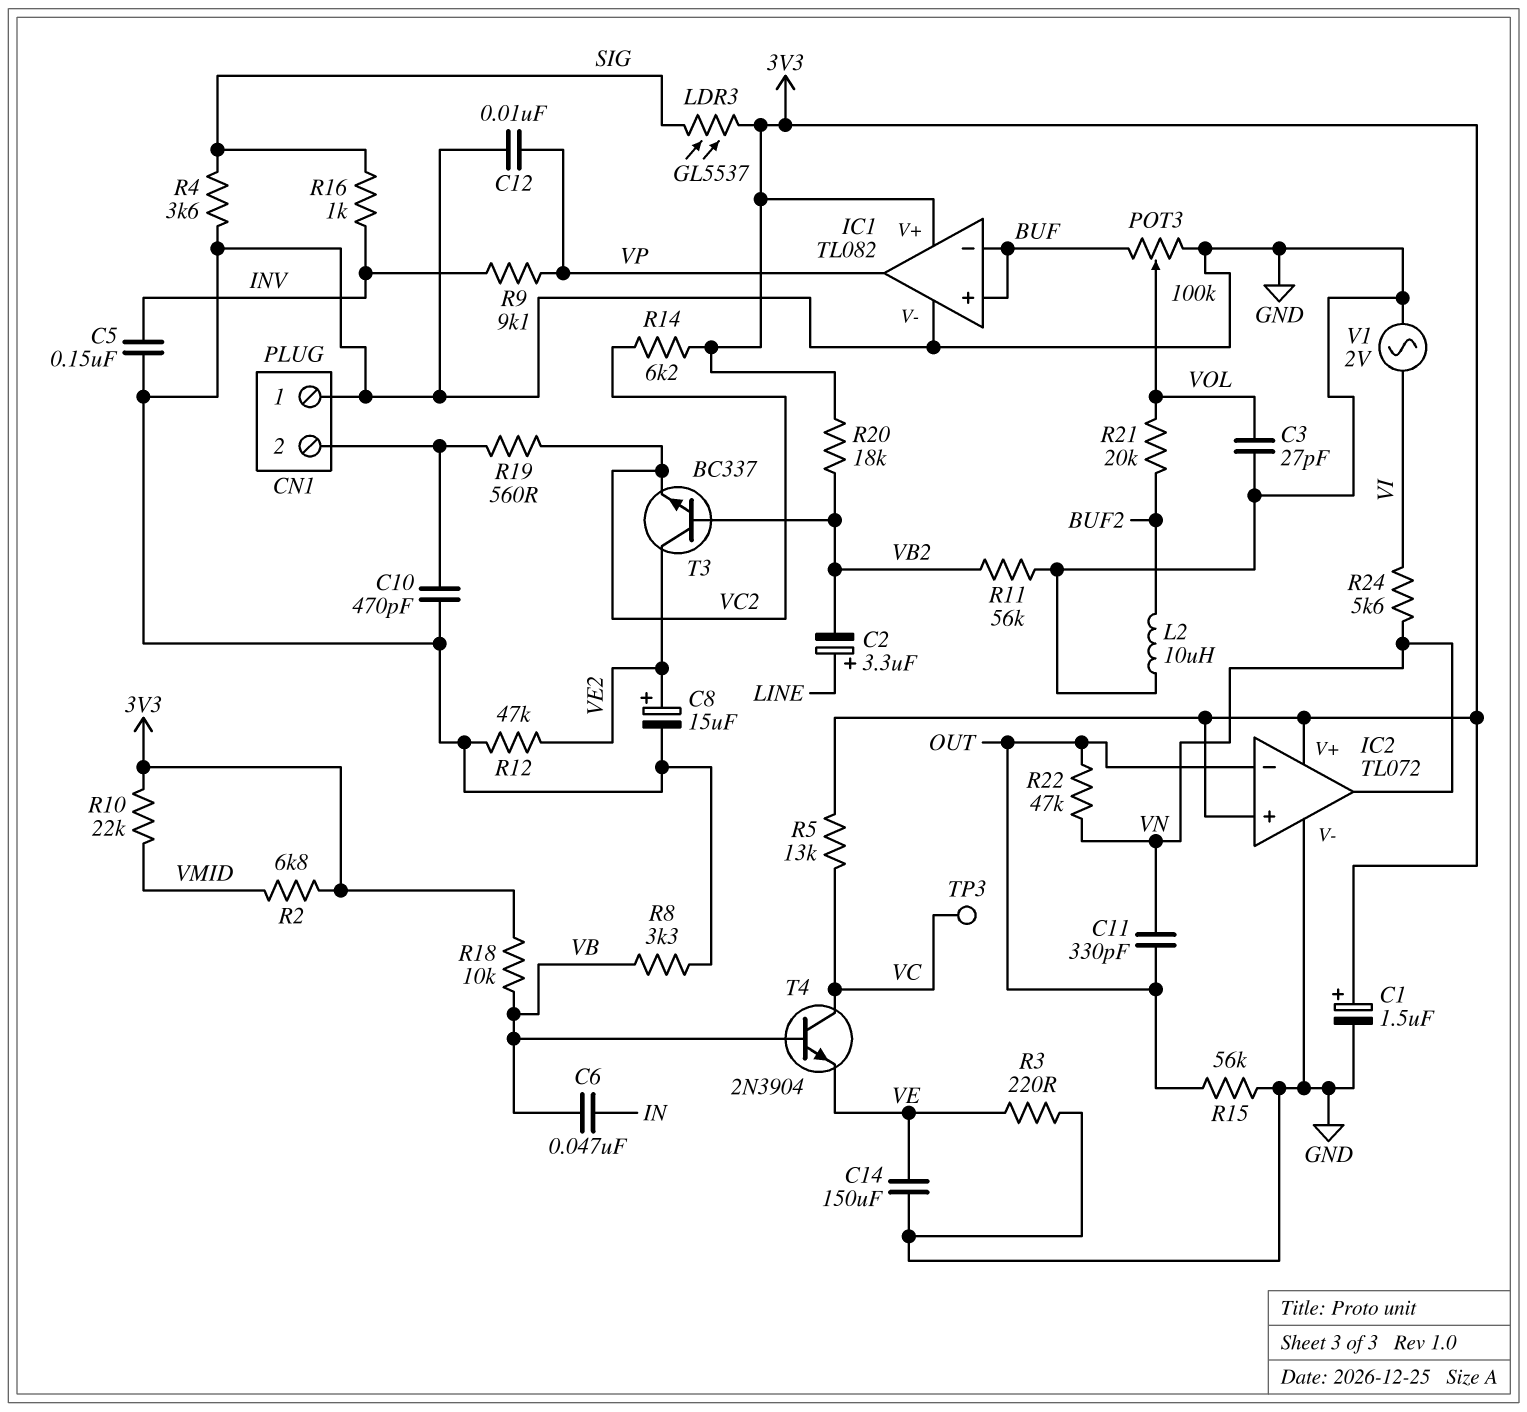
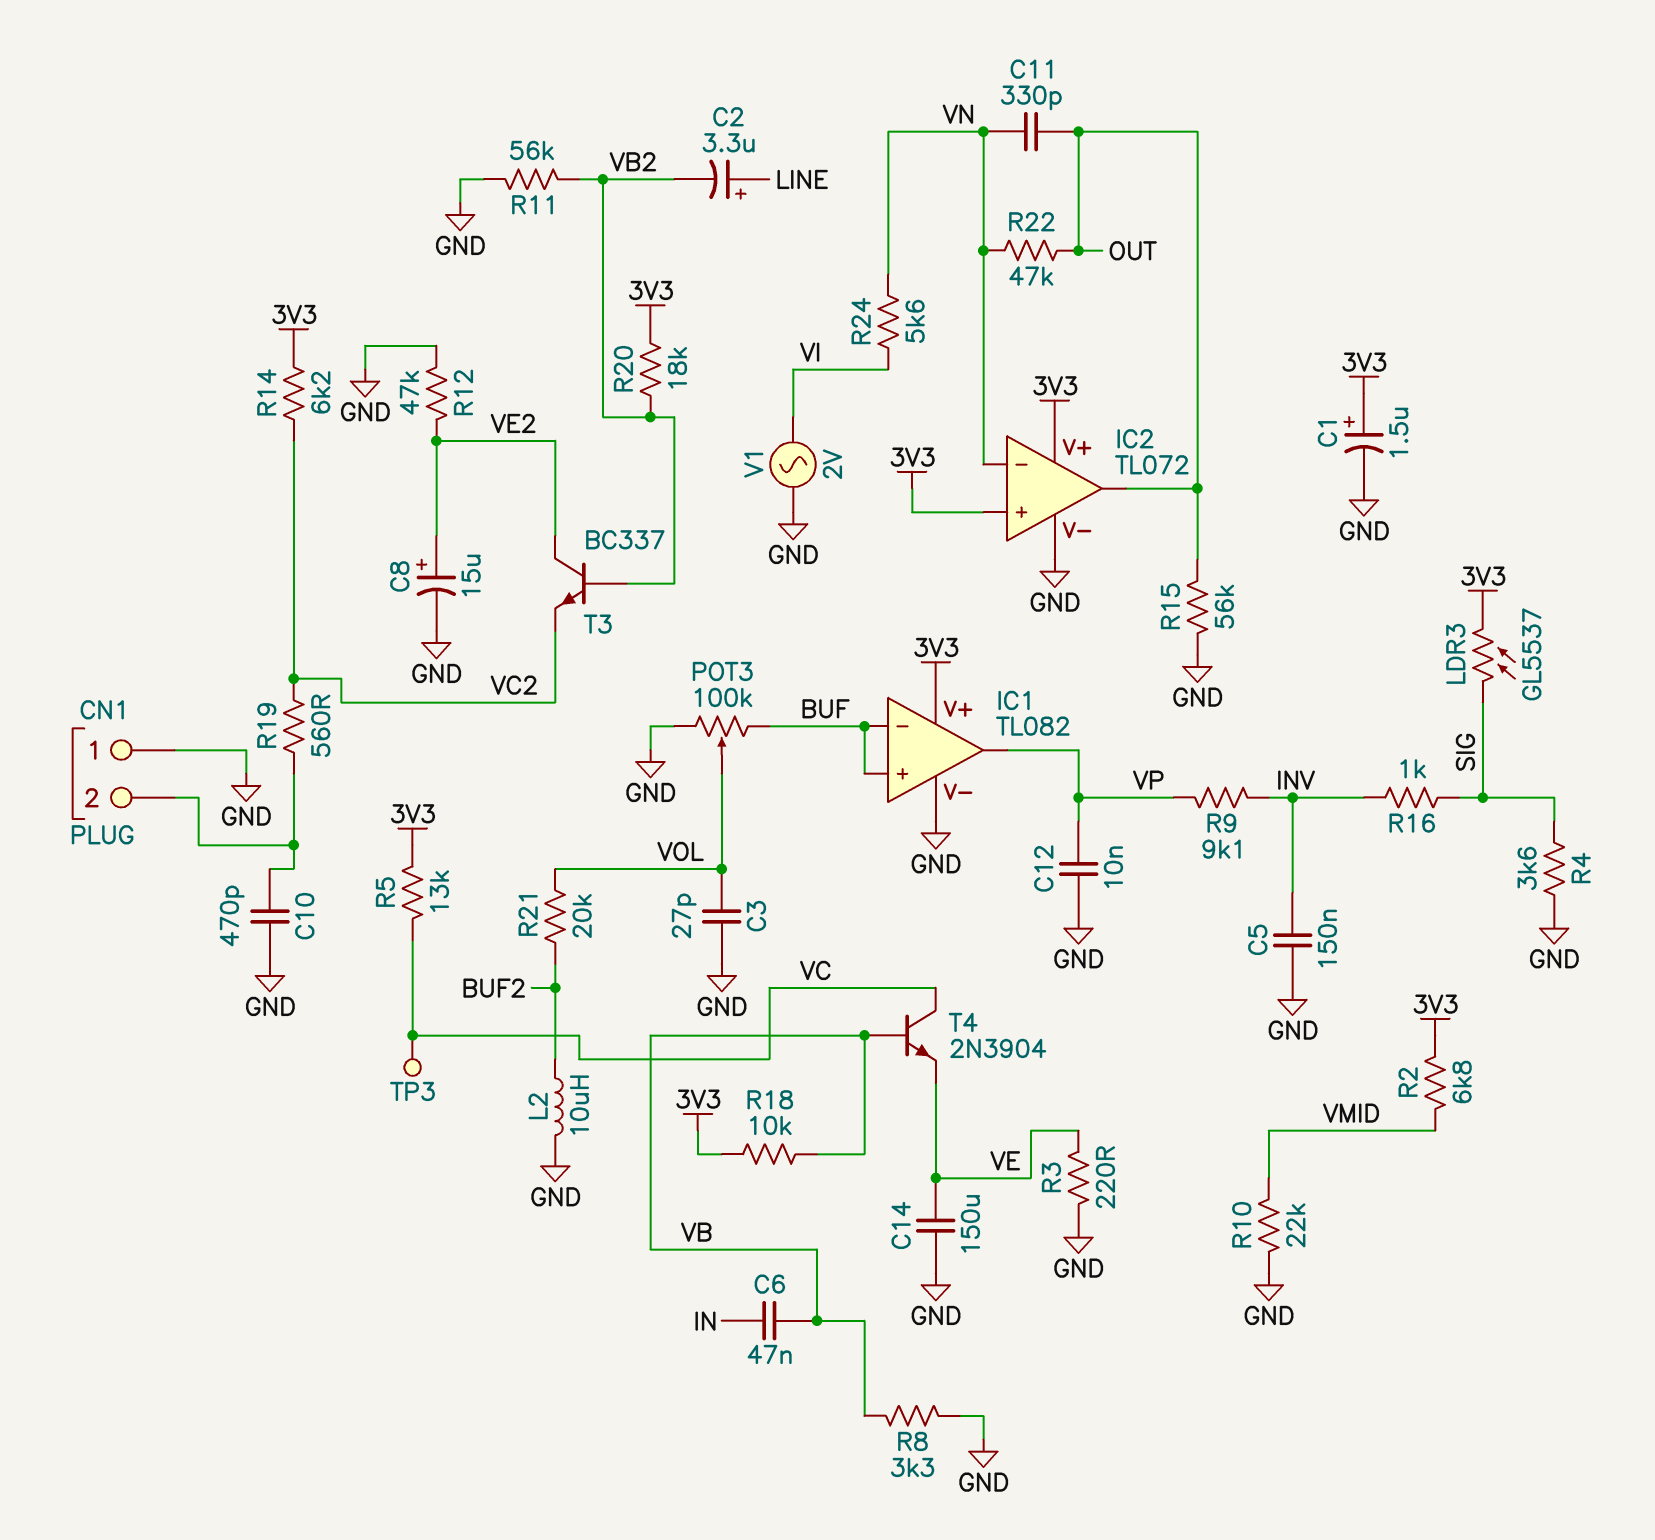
IC2 pin in-: OUT -> VN
IC2 pin out: VN -> OUT
R10: 22k (3V3, VMID) -> 22k (GND, VMID)

